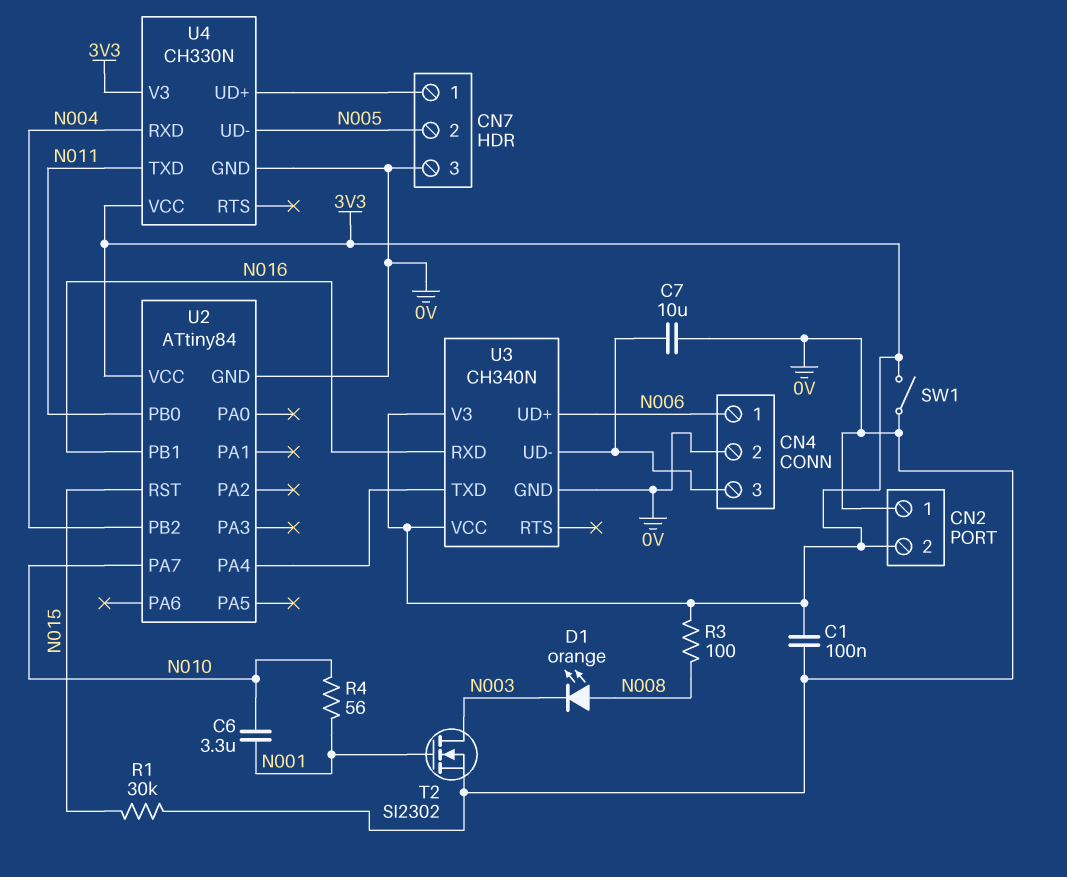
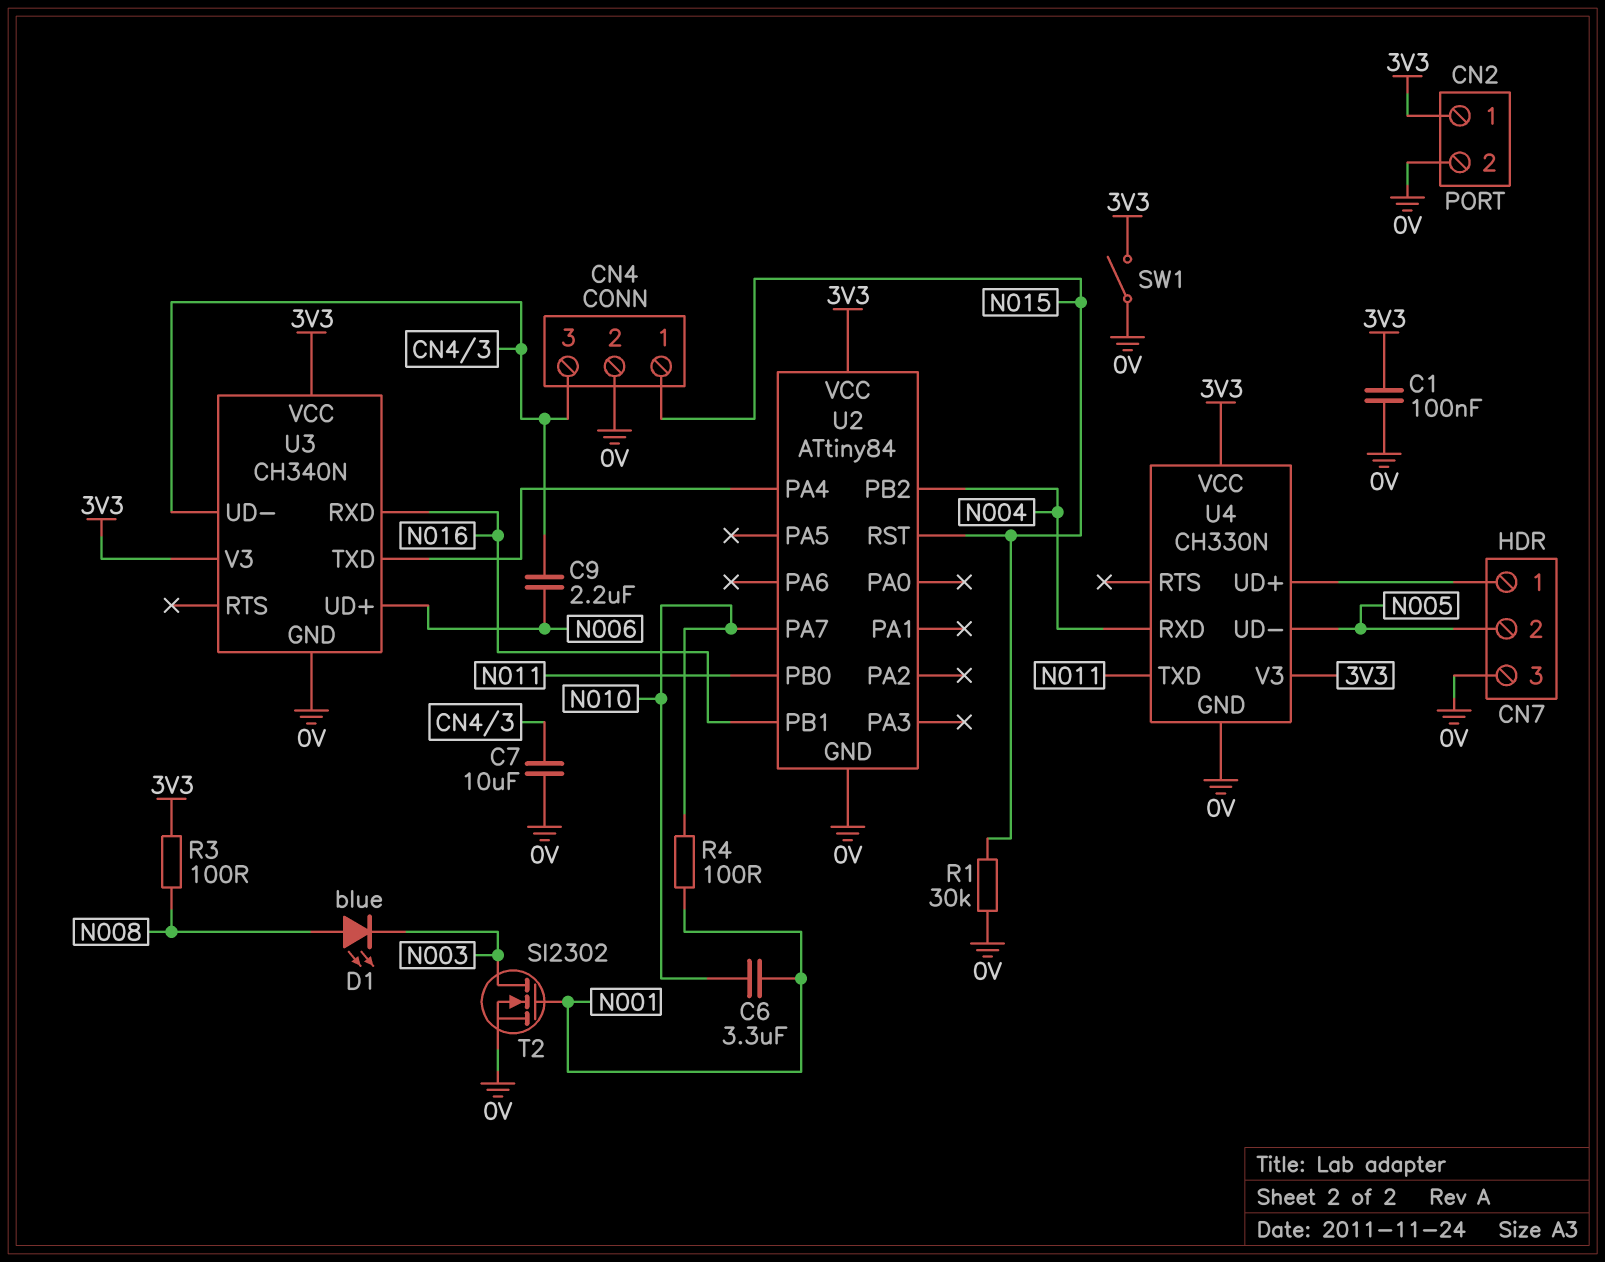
C9: none -> 2.2uF (CN4/3, N006)
CN2 pin 1: 0V -> 3V3
CN2 pin 2: 3V3 -> 0V
CN4 pin 1: N006 -> N015
D1: LED orange (A N008, K N003) -> LED blue (A N008, K N003)
R4: 56 (N001, N010) -> 100 (N001, N010)

